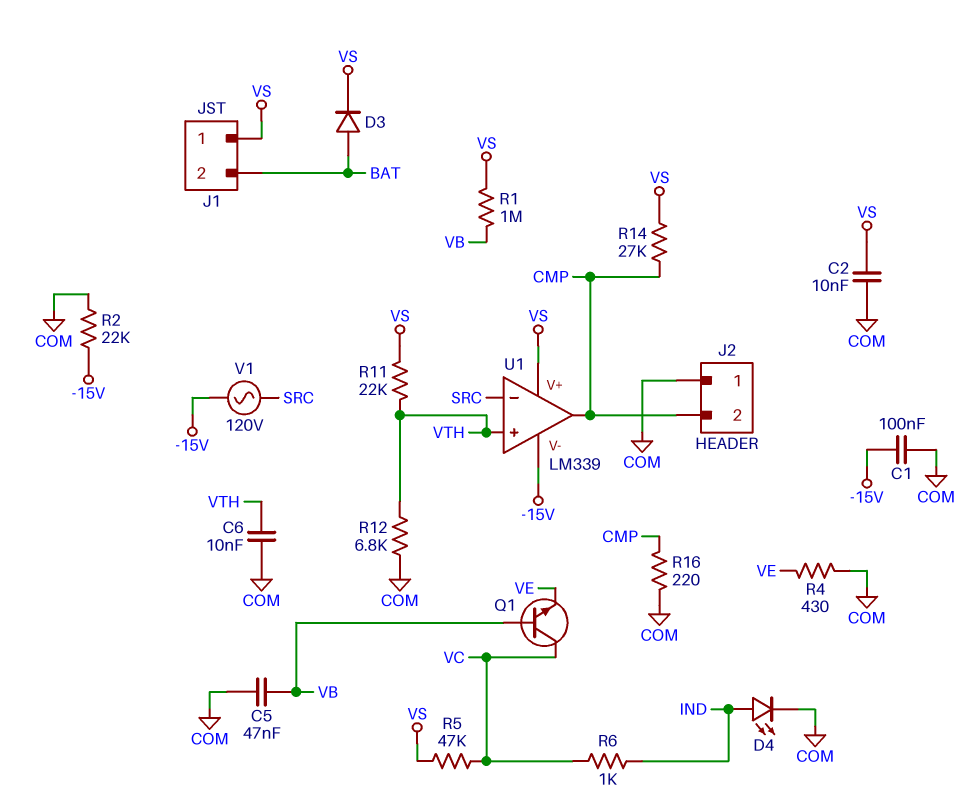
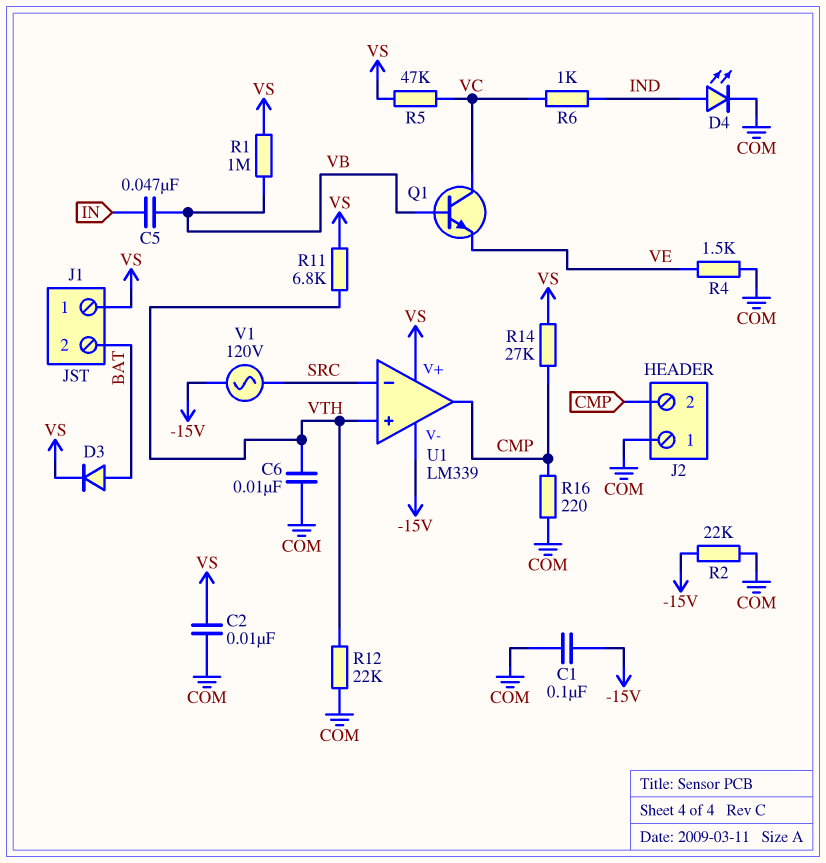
C5: 47nF (COM, VB) -> 47nF (IN, VB)
R4: 430 (COM, VE) -> 1.5k (COM, VE)
R11: 22k (VS, VTH) -> 6.8k (VS, VTH)
R12: 6.8k (COM, VTH) -> 22k (COM, VTH)

